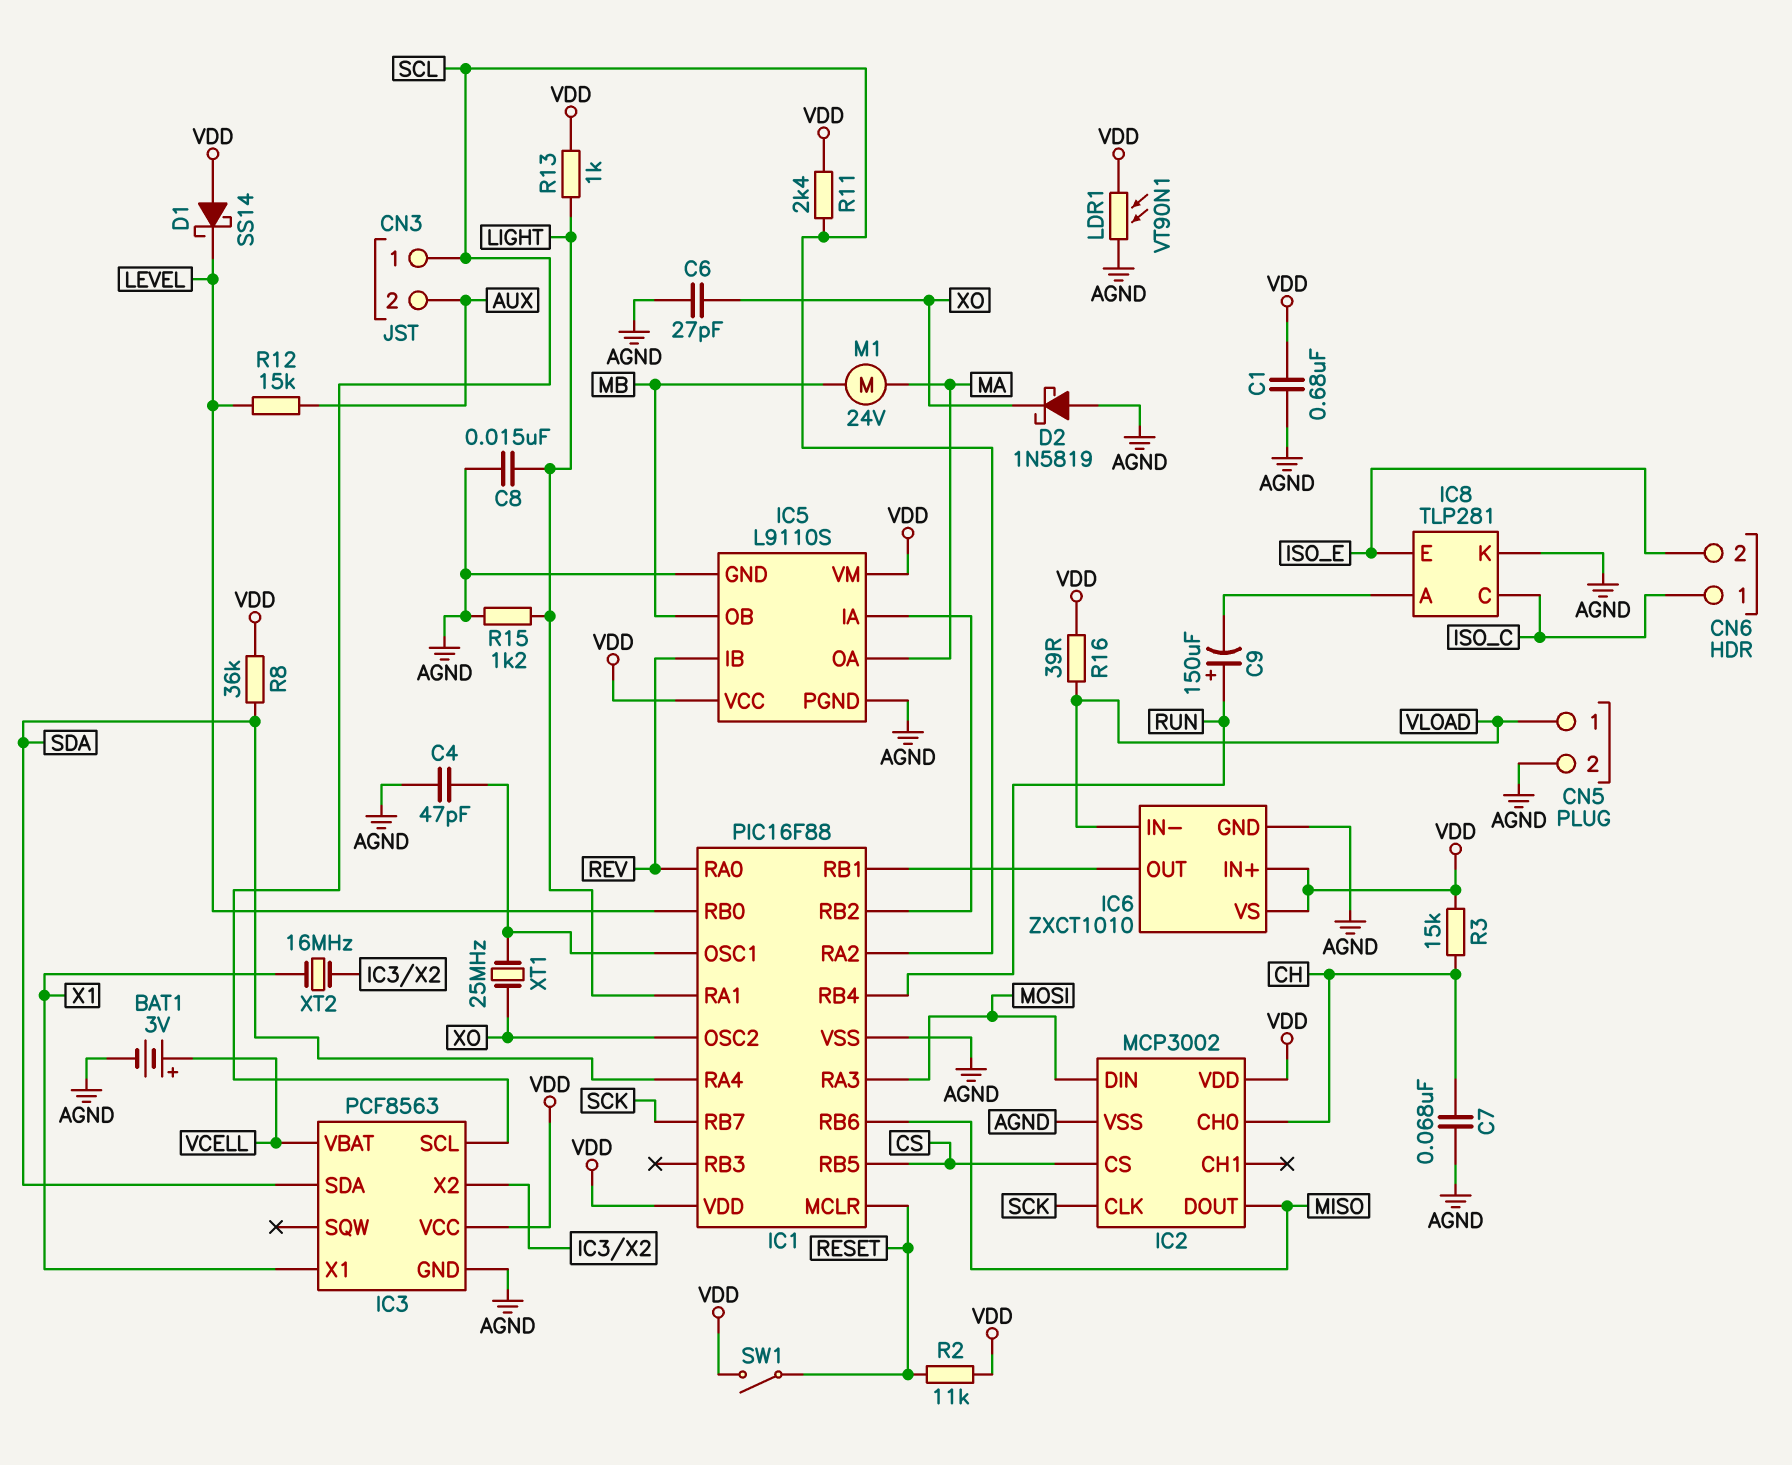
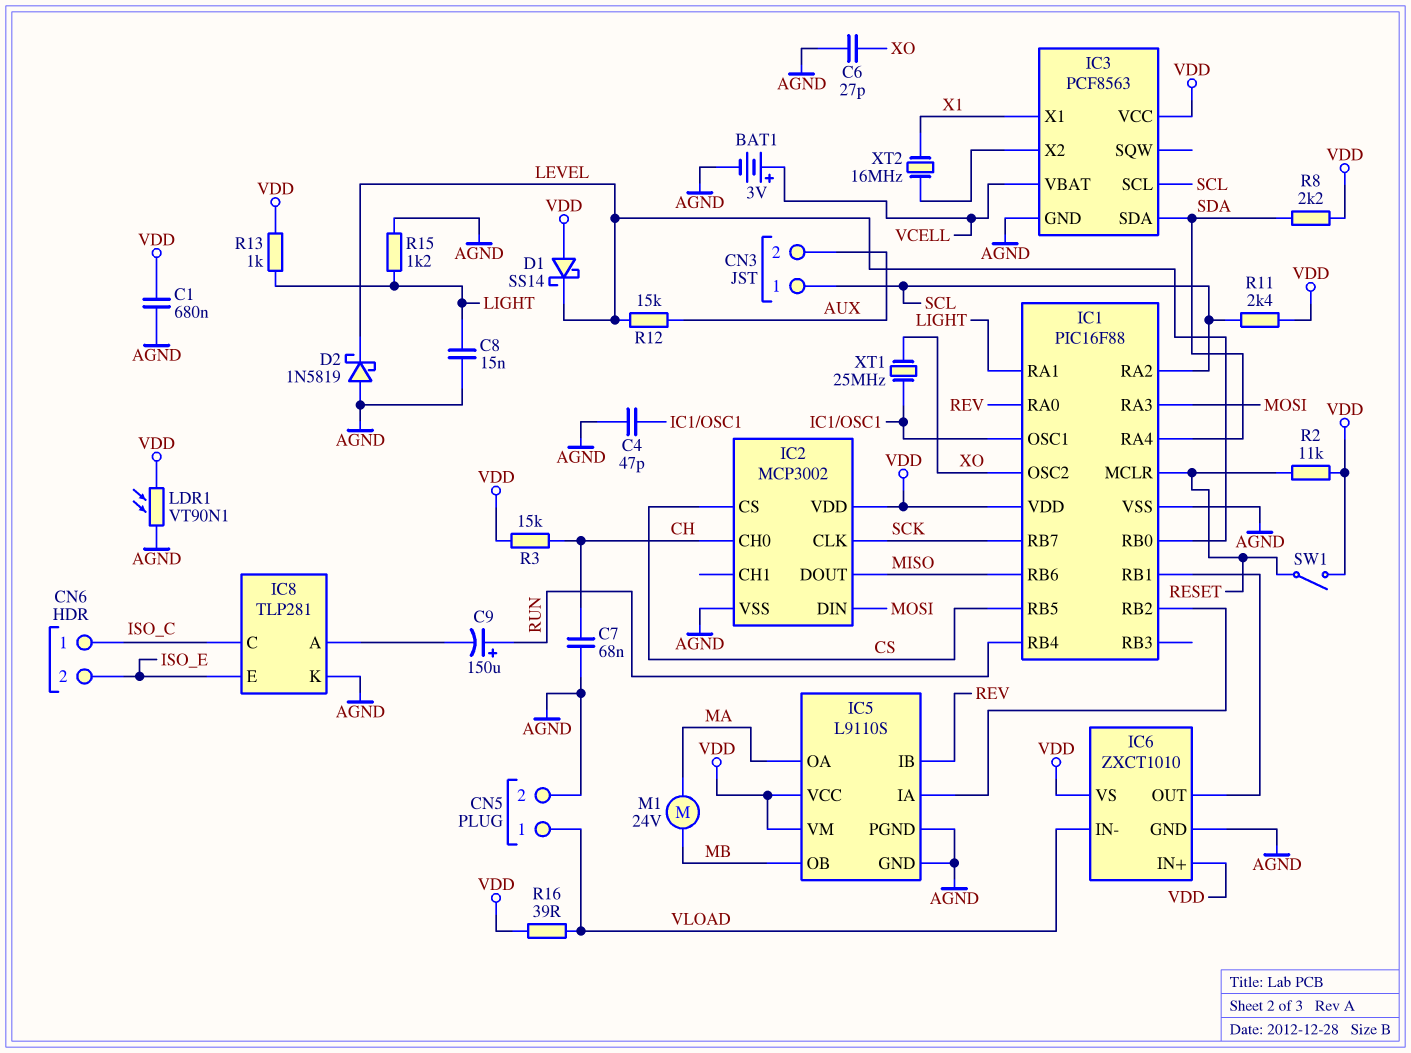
D2: schottky 1N5819 (A AGND, K XO) -> schottky 1N5819 (A AGND, K LEVEL)
R8: 36k (SDA, VDD) -> 2.2k (SDA, VDD)

